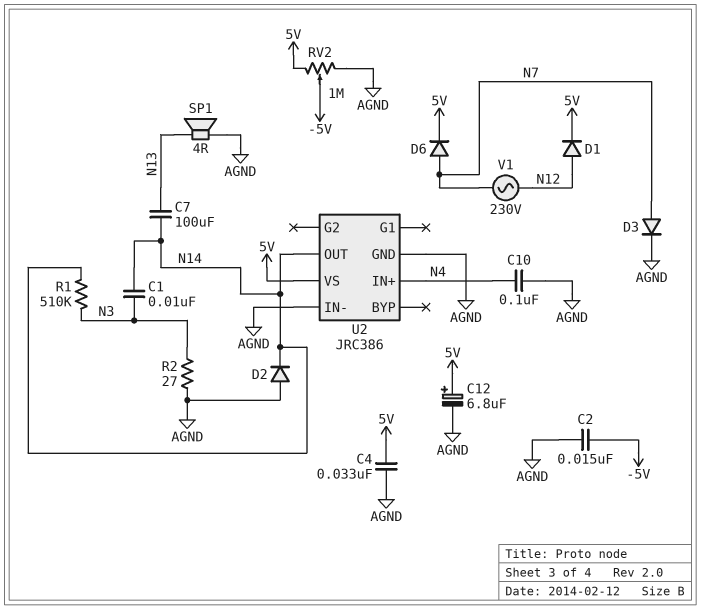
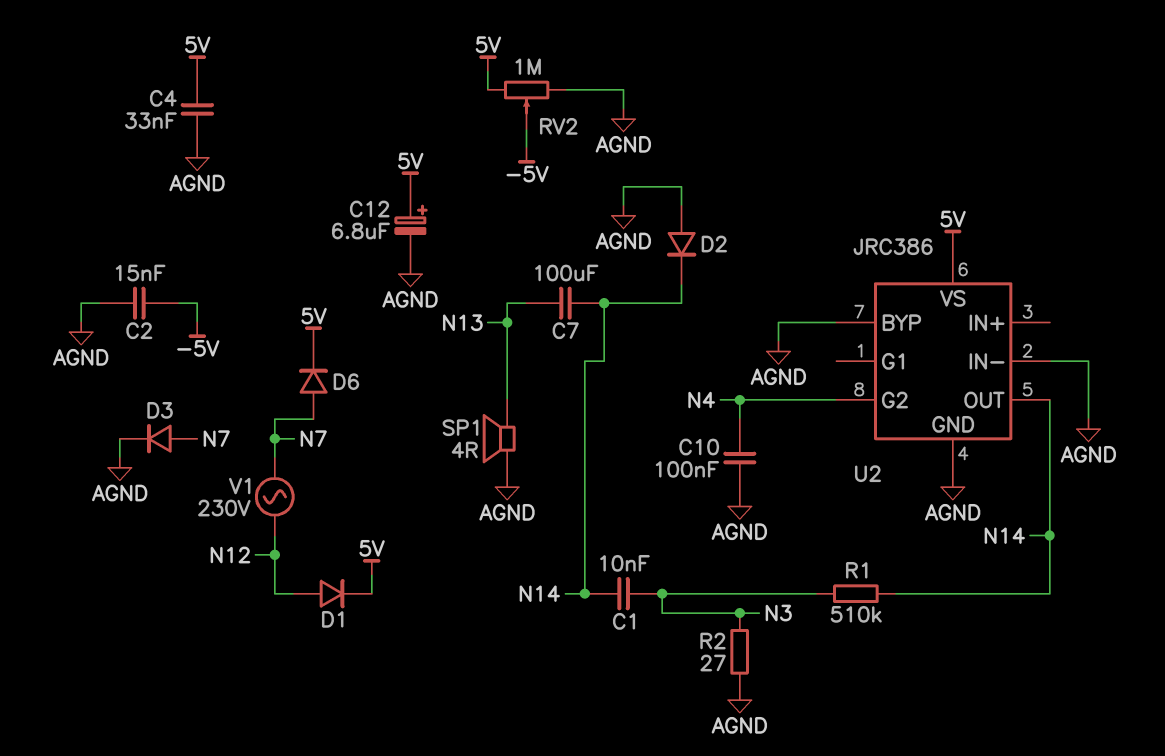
U2 pin BYP: none -> AGND
U2 pin G2: none -> N4
U2 pin IN+: N4 -> none

